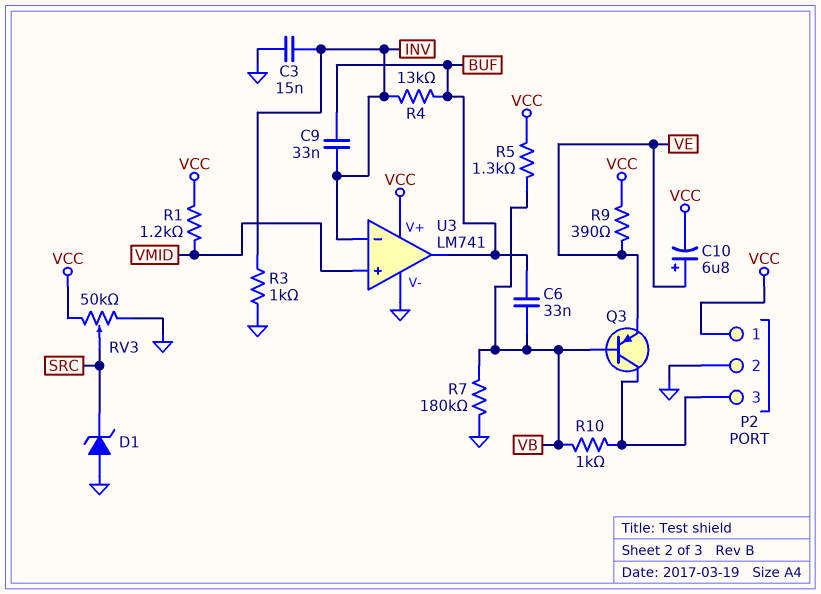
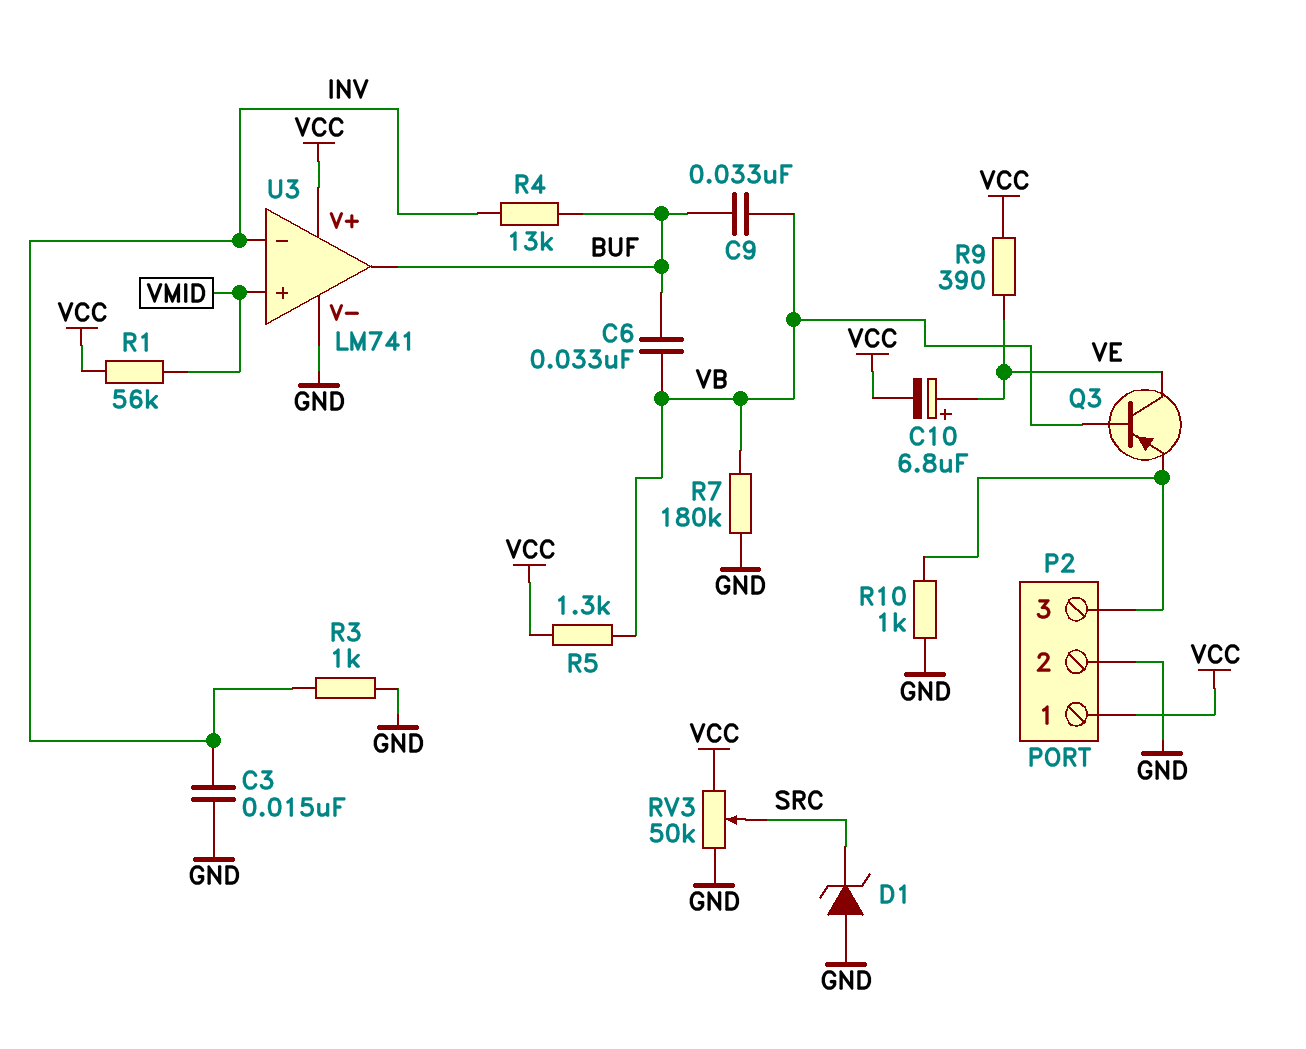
C9: 33nF (BUF, INV) -> 33nF (BUF, VB)
Q3: PNP (B VB, C P2/3, E VE) -> PNP (B VB, C VE, E P2/3)
R1: 1.2k (VCC, VMID) -> 56k (VCC, VMID)
R10: 1k (P2/3, VB) -> 1k (GND, P2/3)

